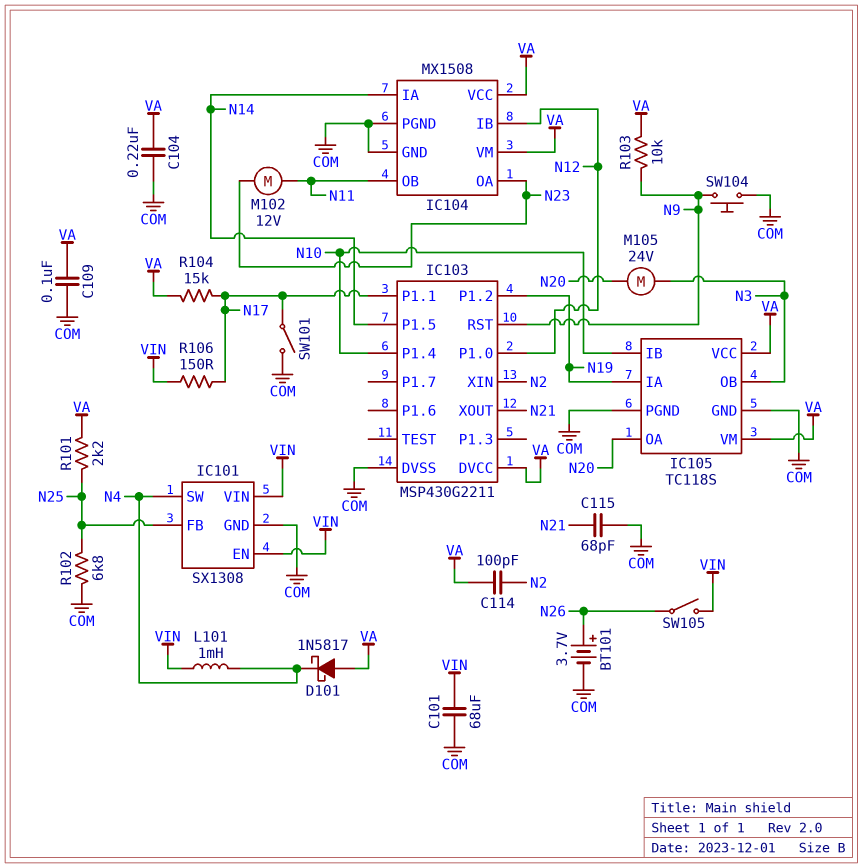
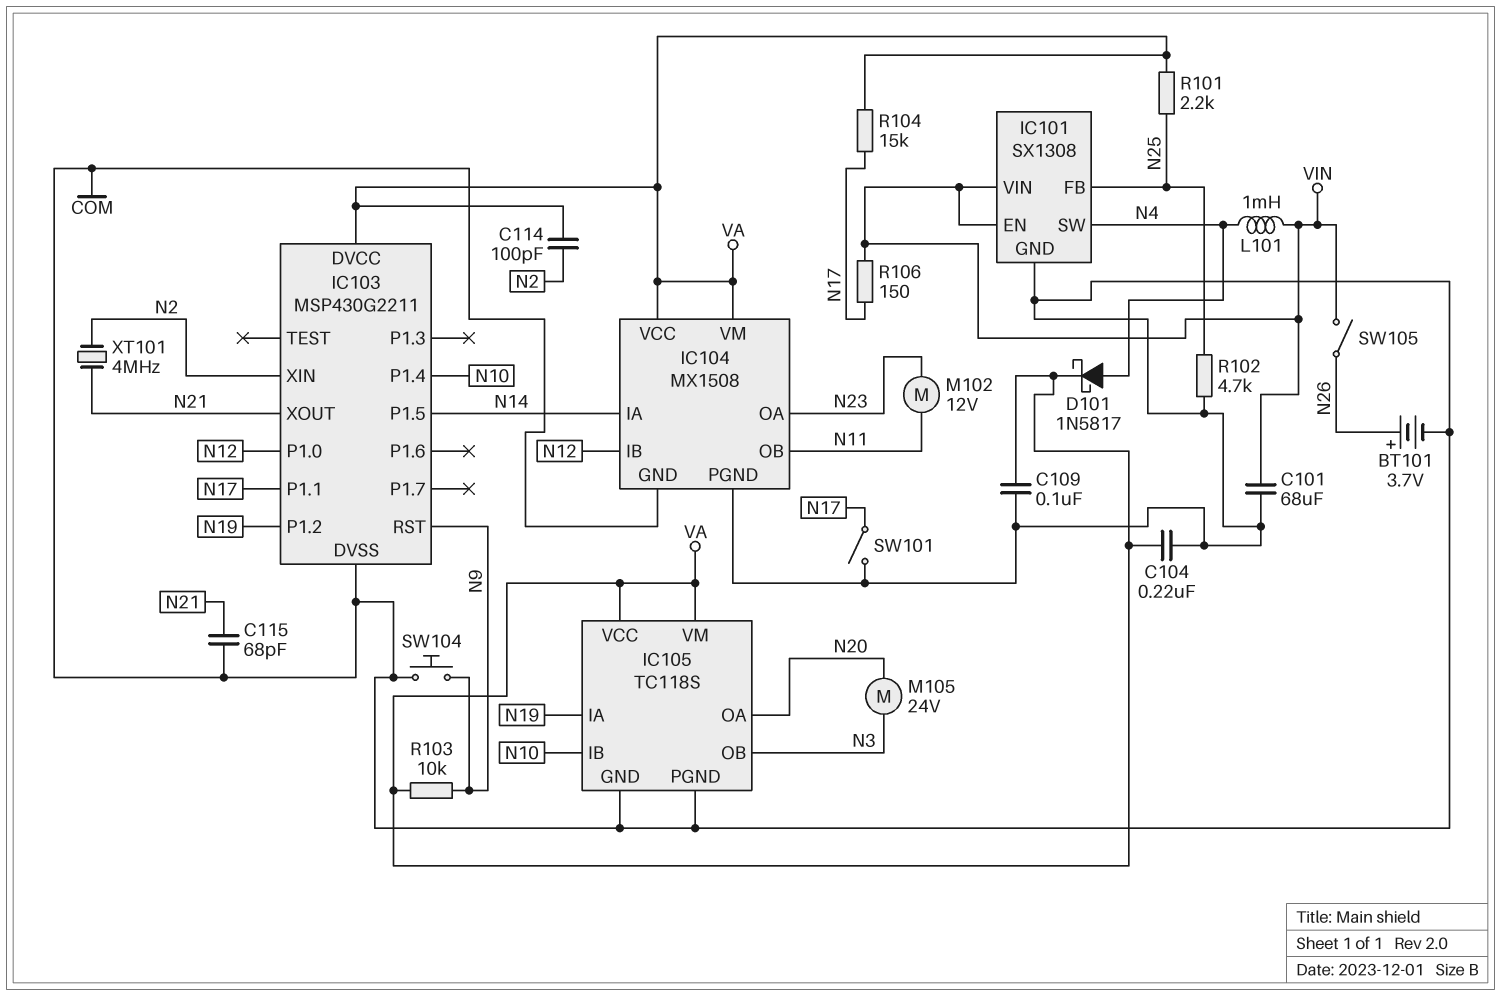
D101: schottky 1N5817 (A VA, K N4) -> schottky 1N5817 (A N4, K VA)
R102: 6.8k (COM, N25) -> 4.7k (COM, N25)
XT101: none -> 4MHz (N2, N21)

